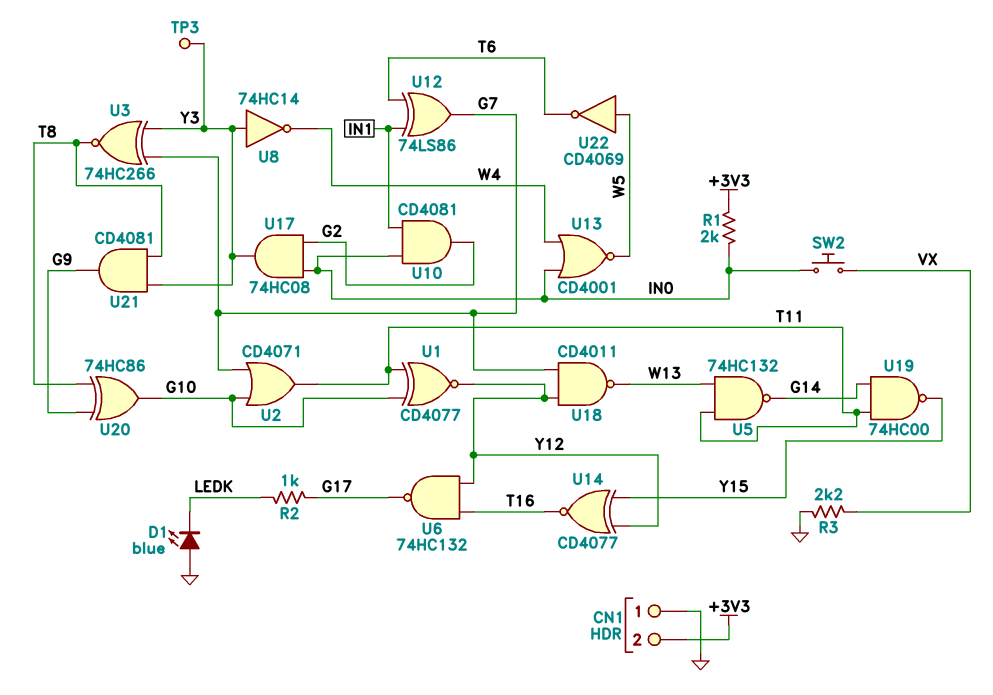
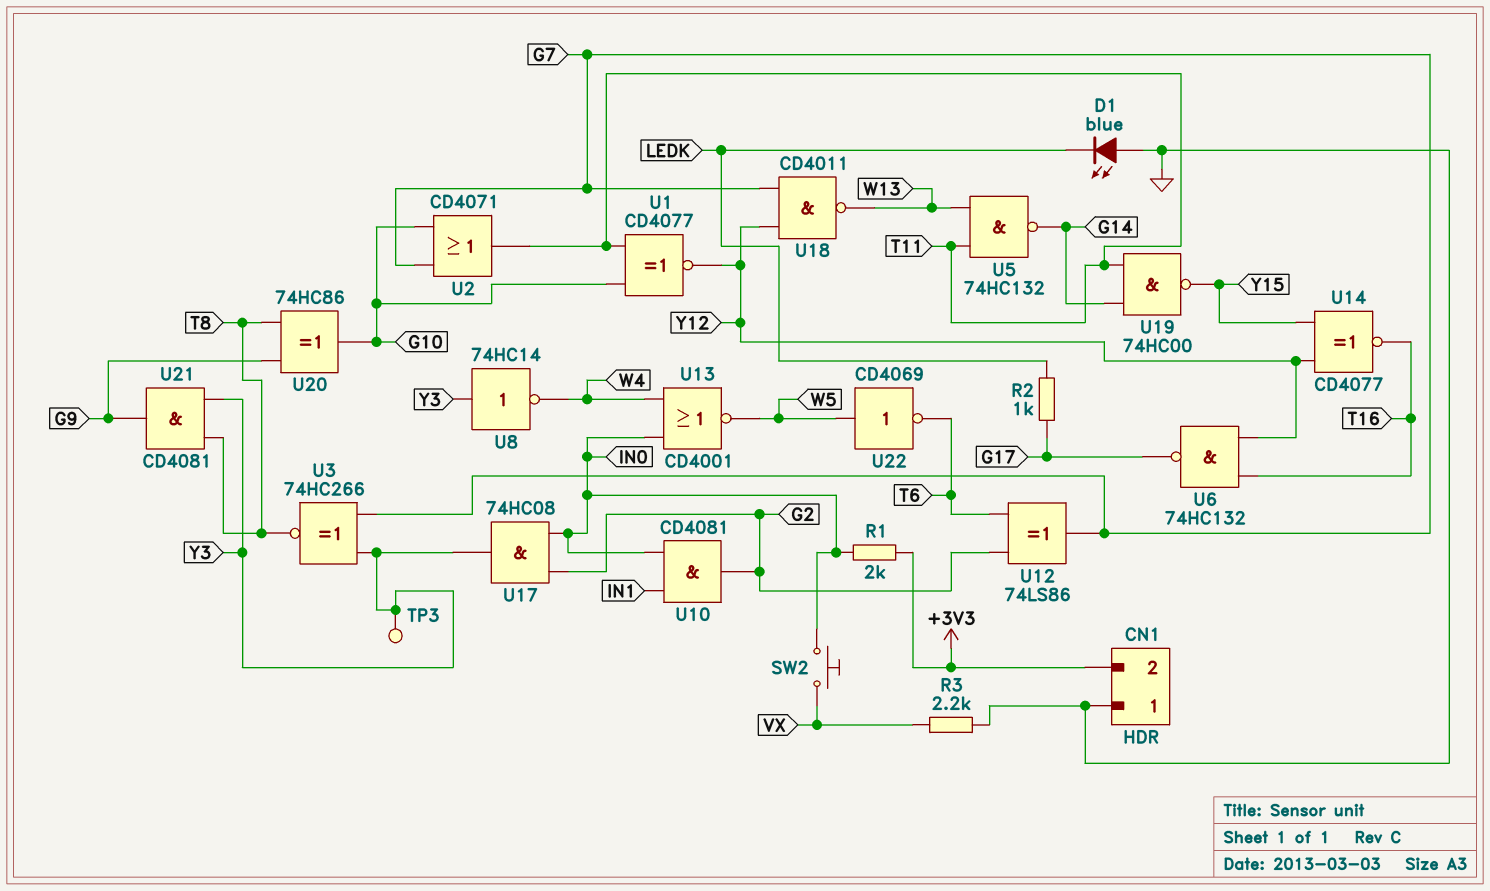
U12: XOR 74LS86 (in IN1, in T6, out G7) -> XOR 74LS86 (in G2, in T6, out G7)

